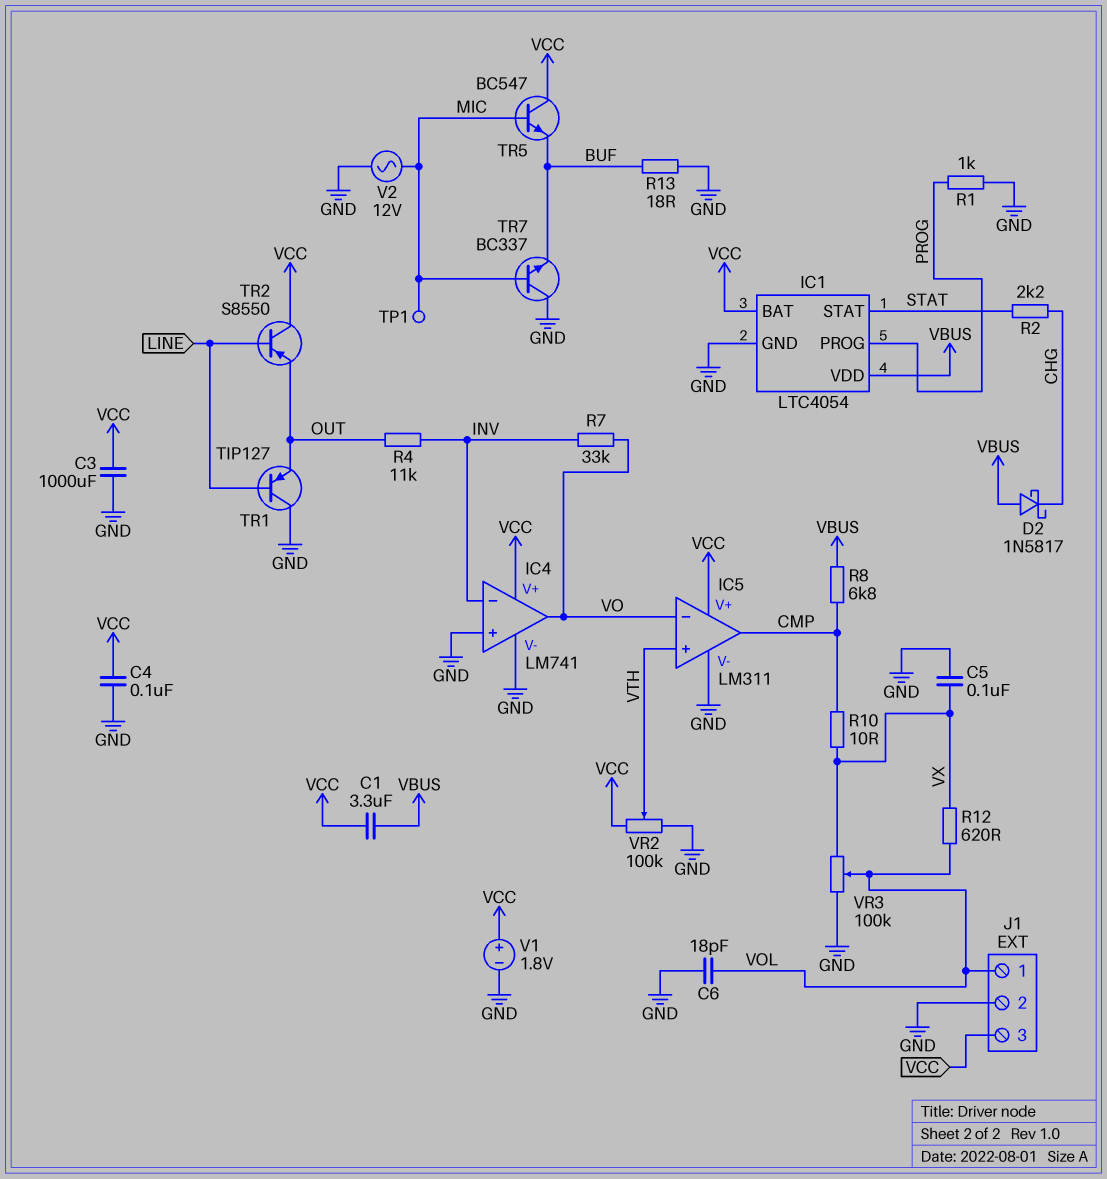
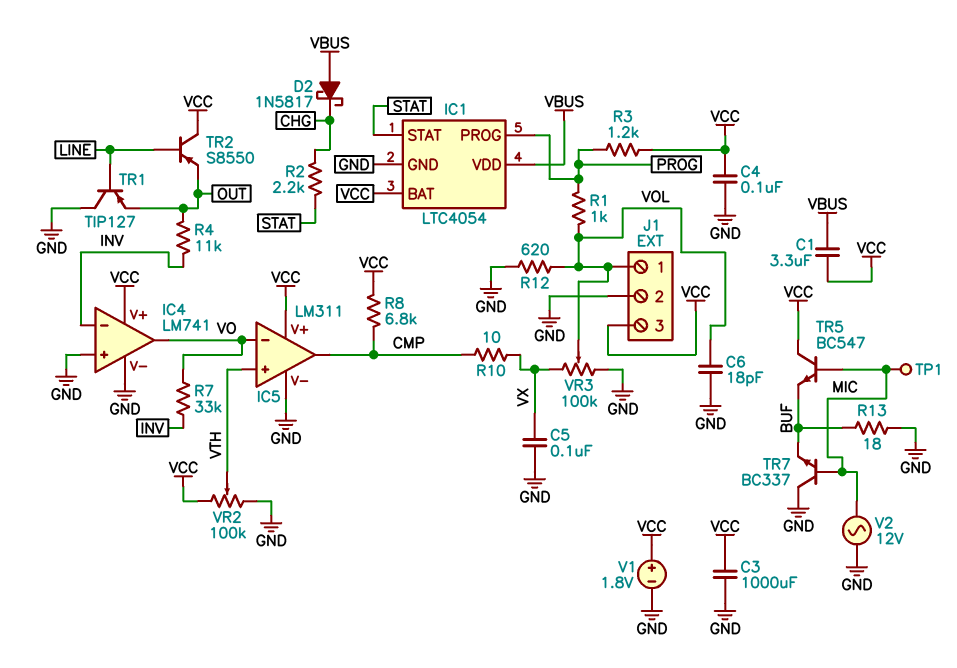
R1: 1k (GND, PROG) -> 1k (PROG, VOL)
R3: none -> 1.2k (PROG, VCC)
R8: 6.8k (CMP, VBUS) -> 6.8k (CMP, VCC)
R12: 620 (VOL, VX) -> 620 (GND, VOL)

